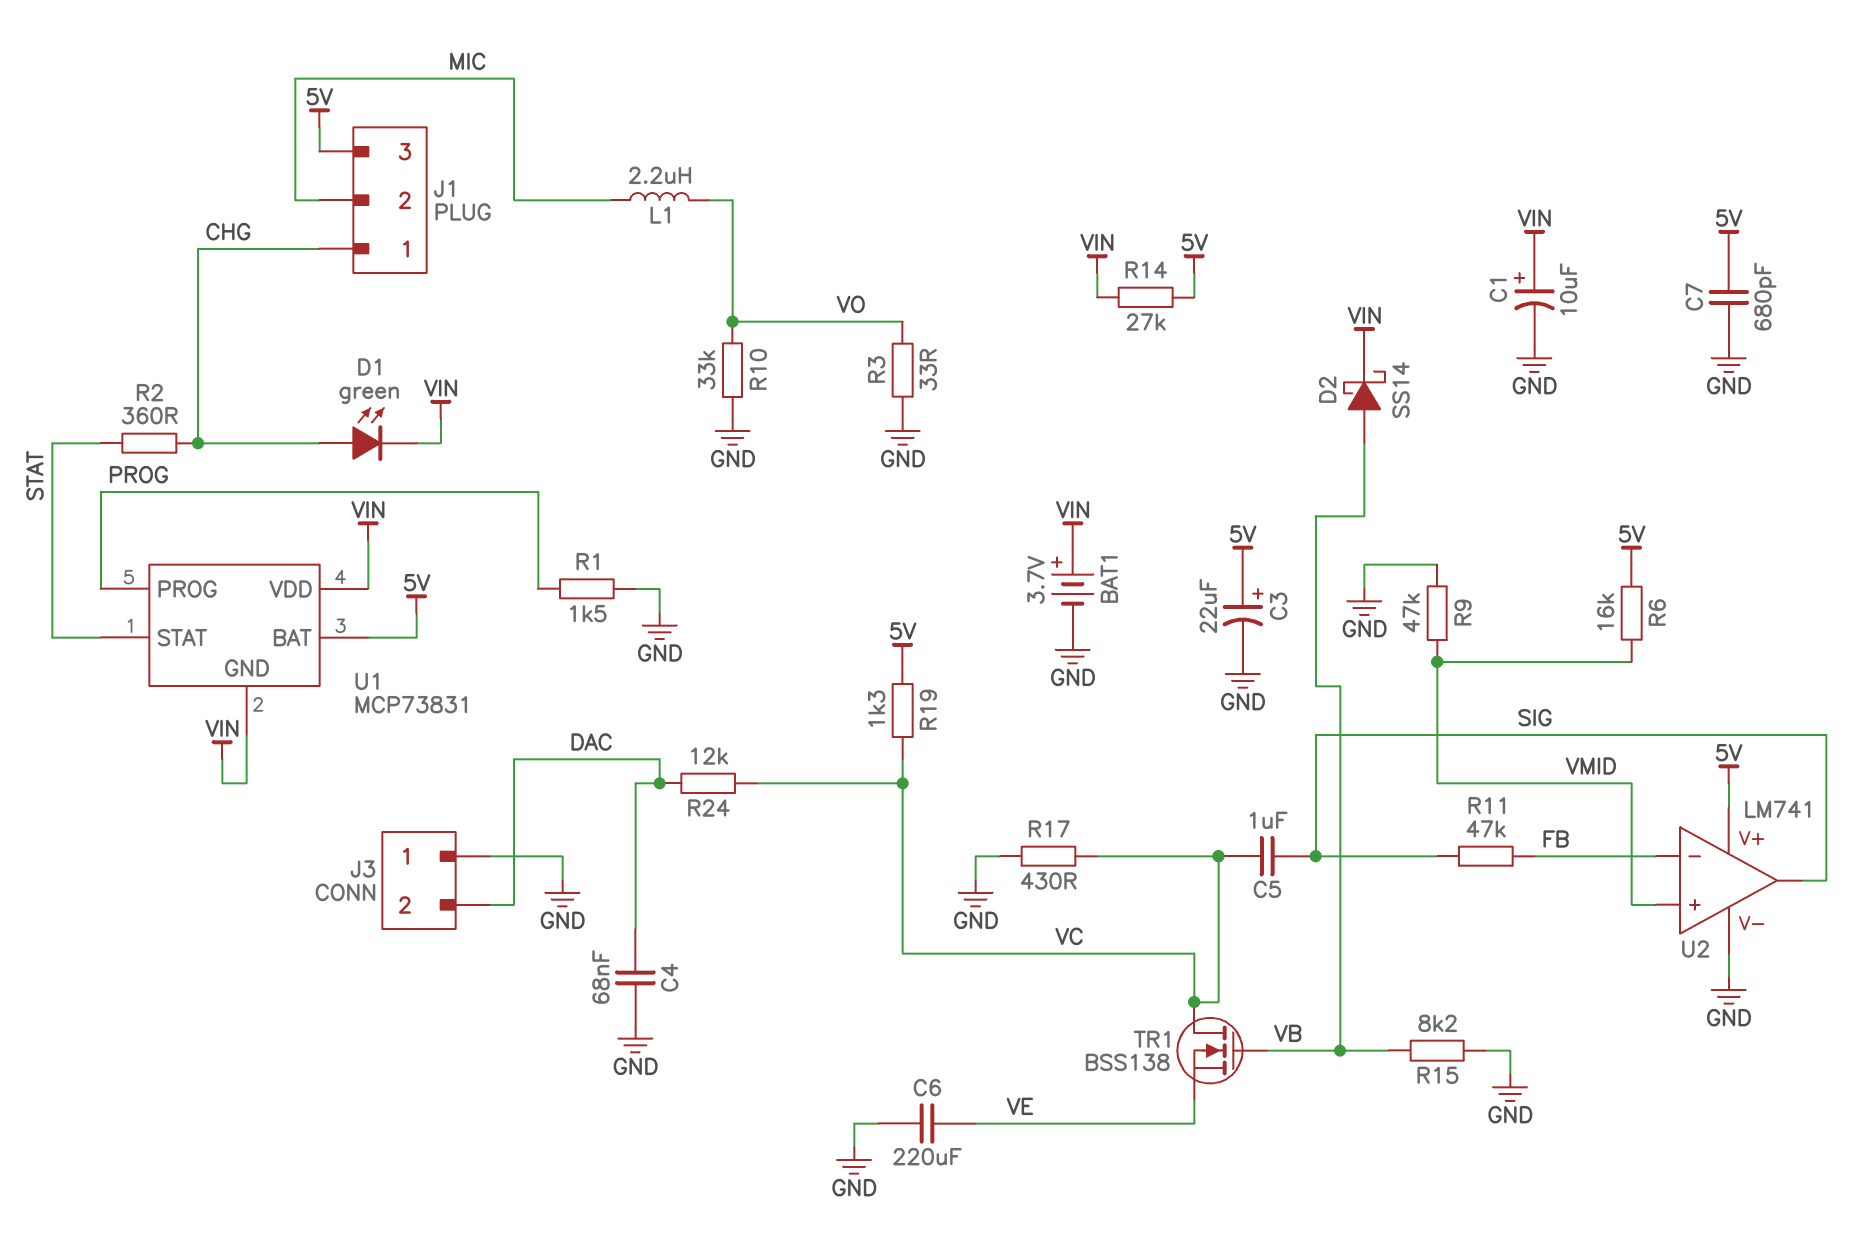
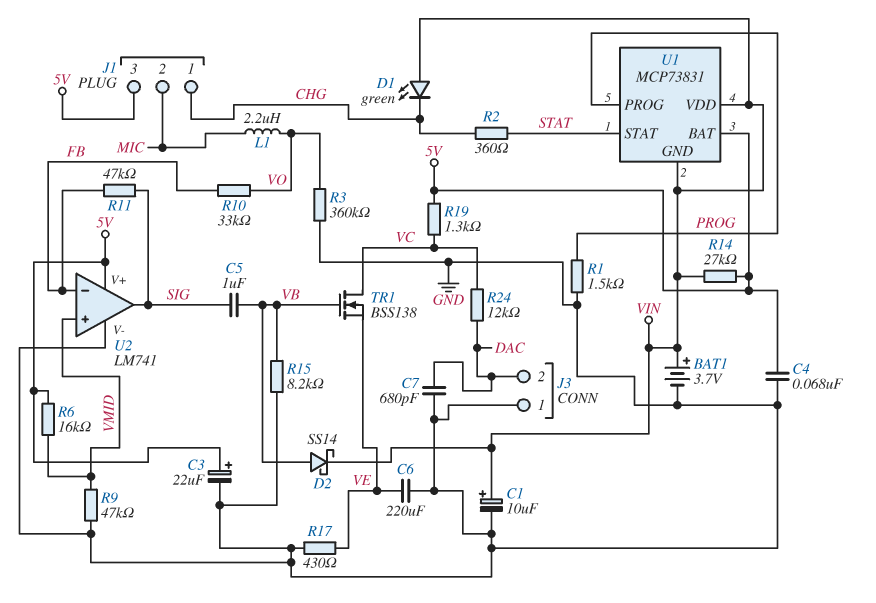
C4: 68nF (DAC, GND) -> 68nF (5V, GND)
C5: 1uF (SIG, VC) -> 1uF (SIG, VB)
C7: 680pF (5V, GND) -> 680pF (DAC, GND)
D1: LED green (A CHG, K VIN) -> LED green (A VIN, K CHG)
R3: 33 (GND, VO) -> 360k (GND, VO)
R10: 33k (GND, VO) -> 33k (FB, VO)
R17: 430 (GND, VC) -> 430 (GND, VE)

